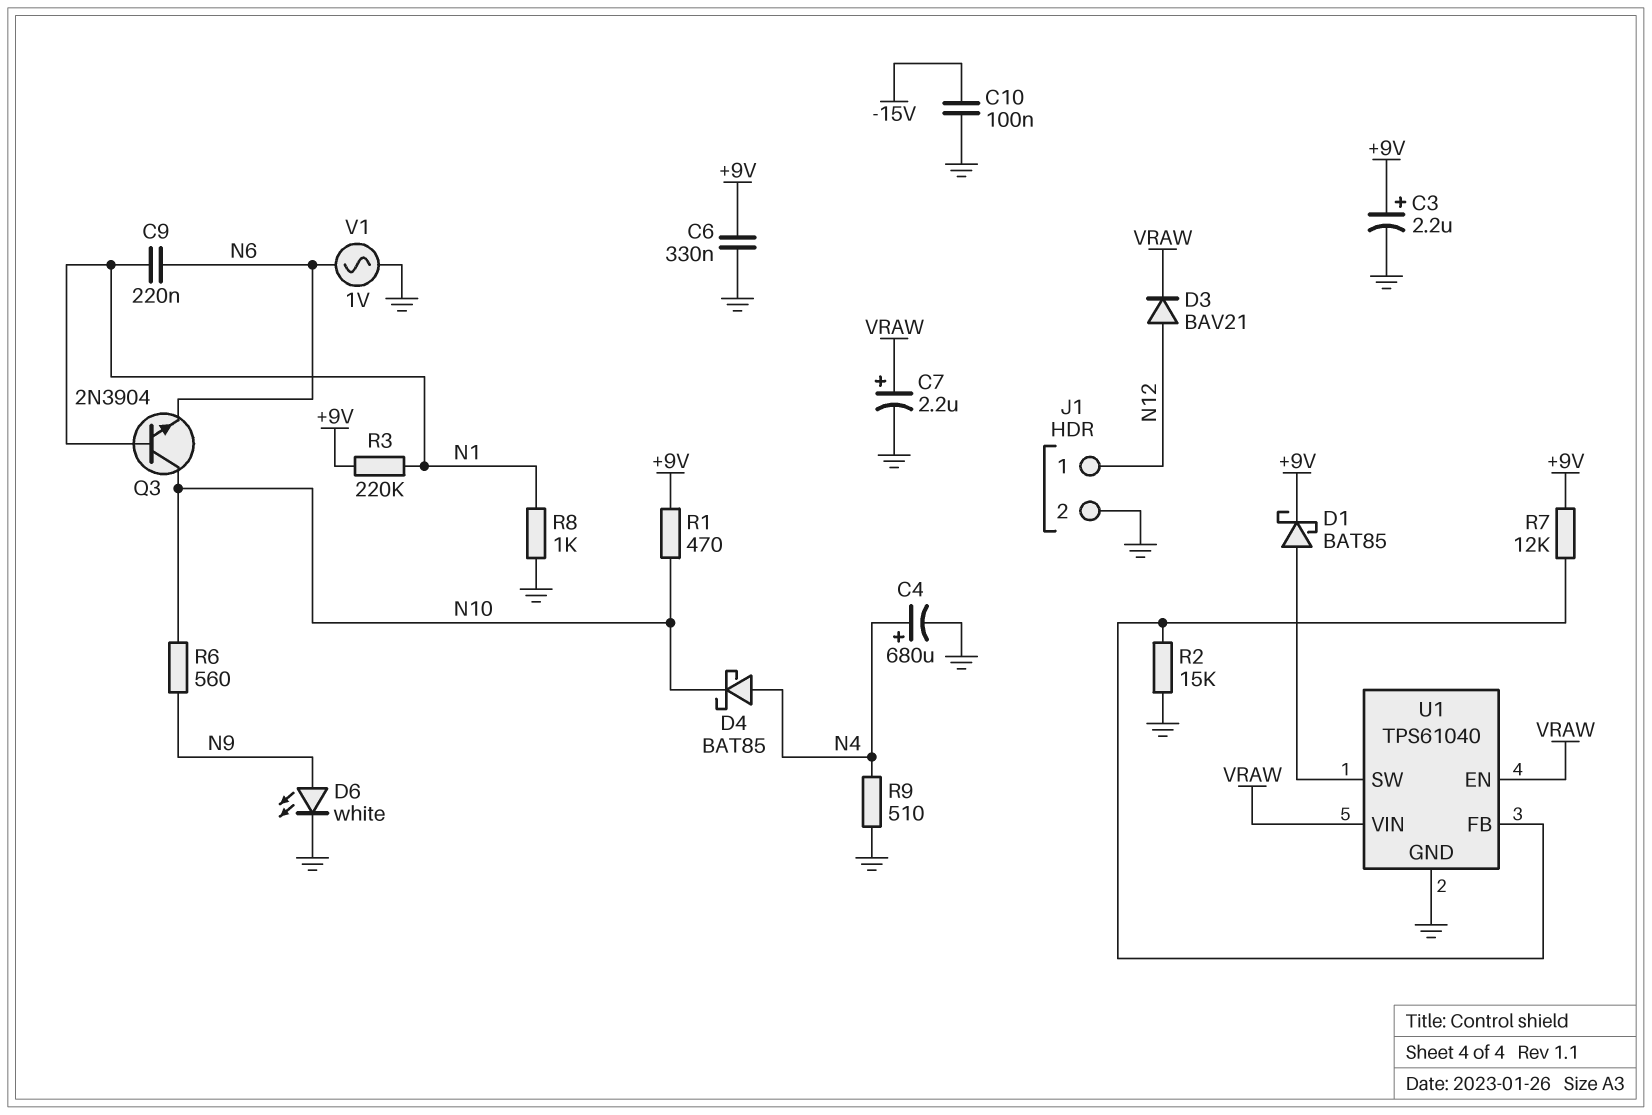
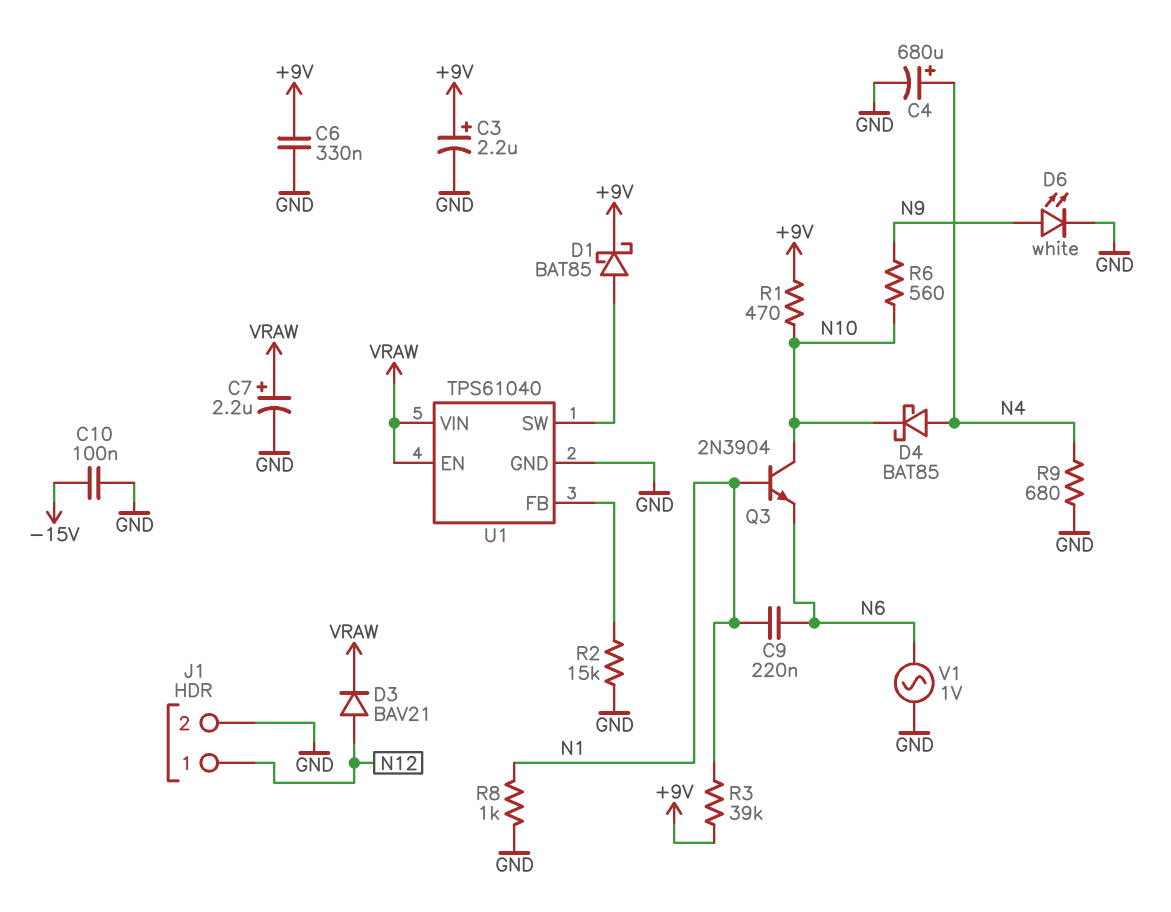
R3: 220k (+9V, N1) -> 39k (+9V, N1)
R7: 12k (+9V, U1/FB) -> none
R9: 510 (GND, N4) -> 680 (GND, N4)

